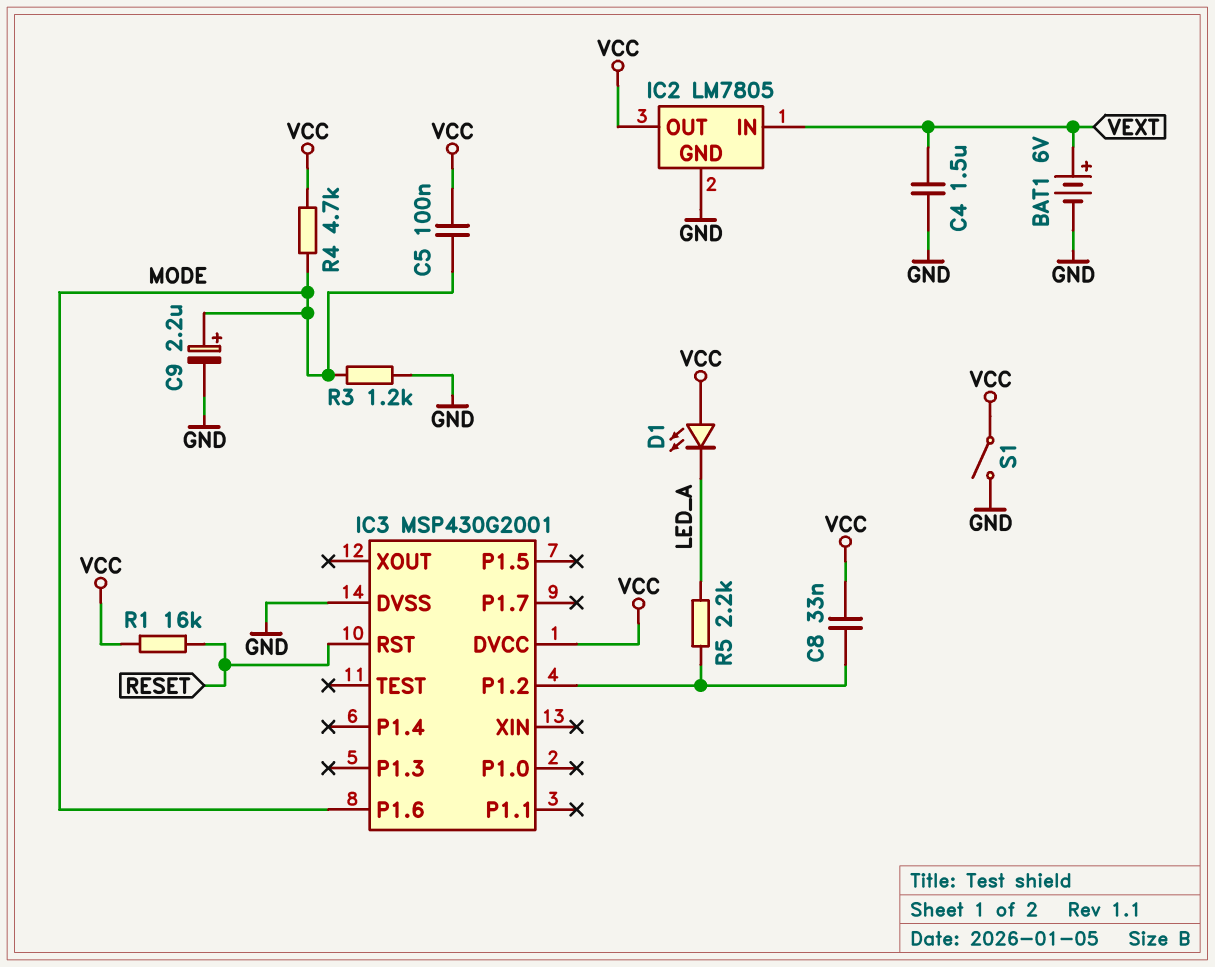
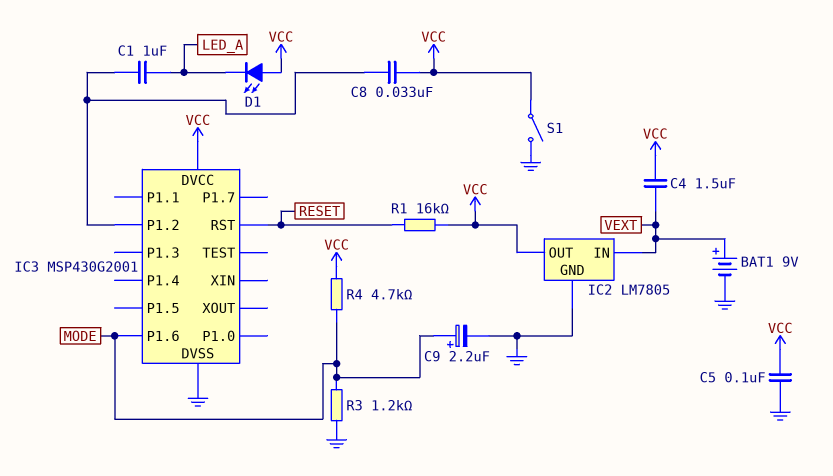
BAT1: 6V (plus VEXT, minus GND) -> 9V (plus VEXT, minus GND)
C1: none -> 1uF (IC3/P1.2, LED_A)
C4: 1.5uF (GND, VEXT) -> 1.5uF (VCC, VEXT)
C5: 100nF (MODE, VCC) -> 100nF (GND, VCC)
R5: 2.2k (IC3/P1.2, LED_A) -> none

